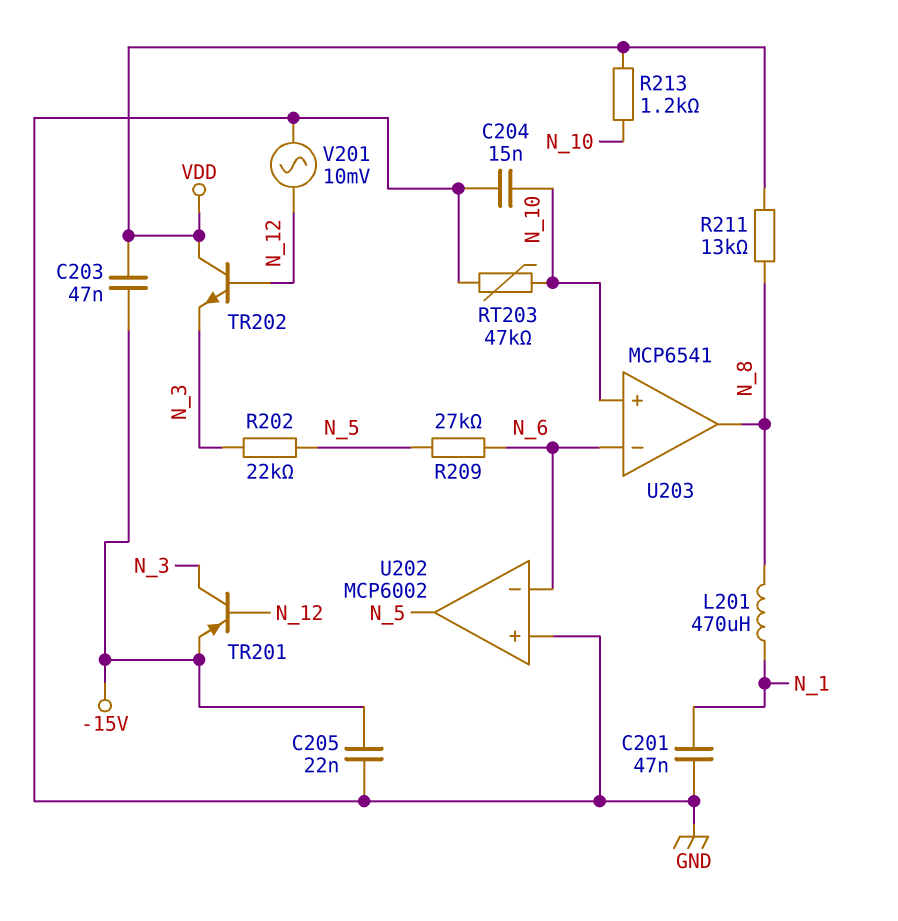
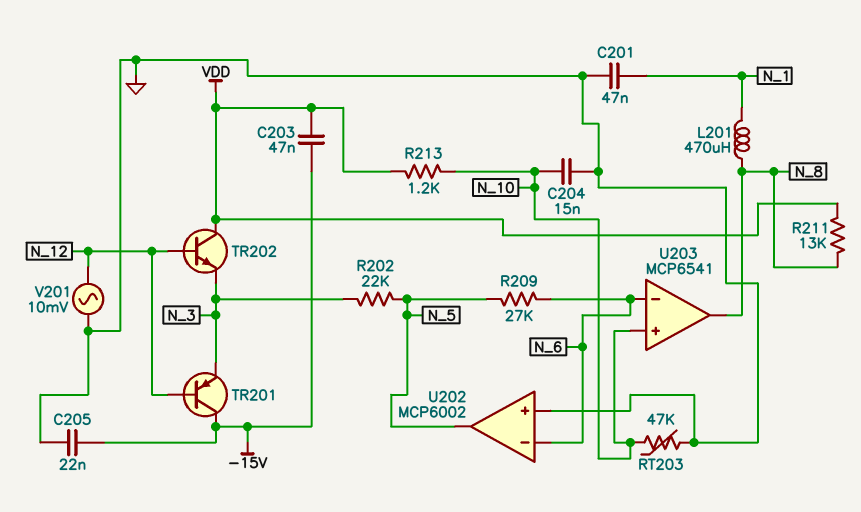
TR201: PNP (B N_12, C N_3, E -15V) -> PNP (B N_12, C -15V, E N_3)

